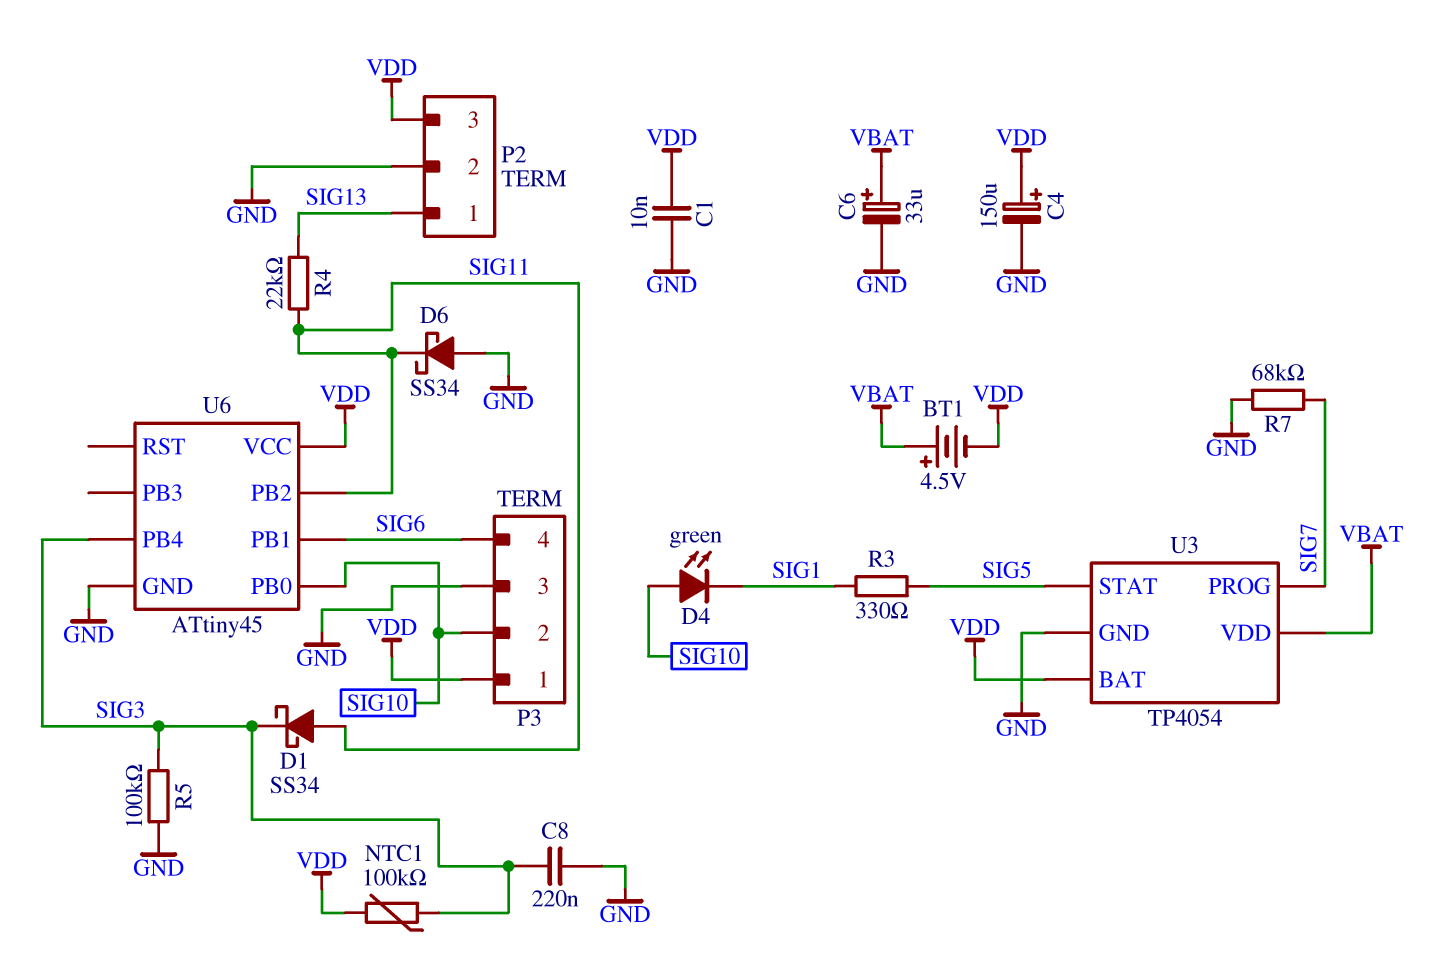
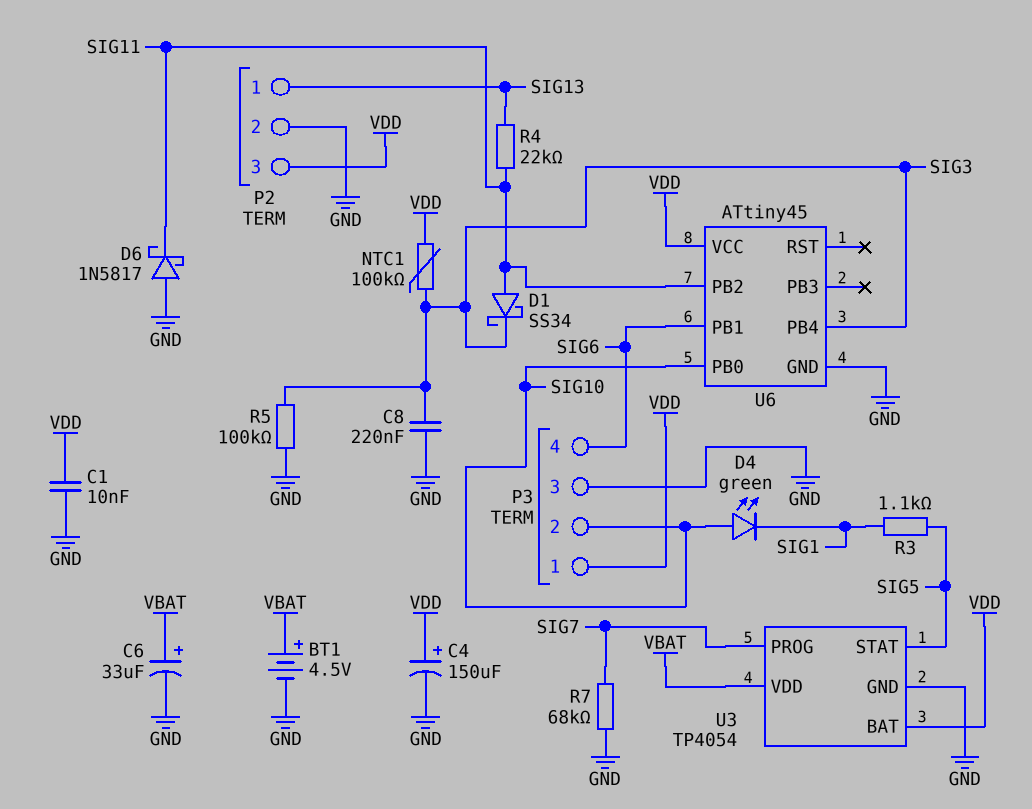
BT1: 4.5V (plus VBAT, minus VDD) -> 4.5V (plus VBAT, minus GND)
D6: schottky SS34 (A GND, K SIG11) -> schottky 1N5817 (A GND, K SIG11)
R3: 330 (SIG1, SIG5) -> 1.1k (SIG1, SIG5)

